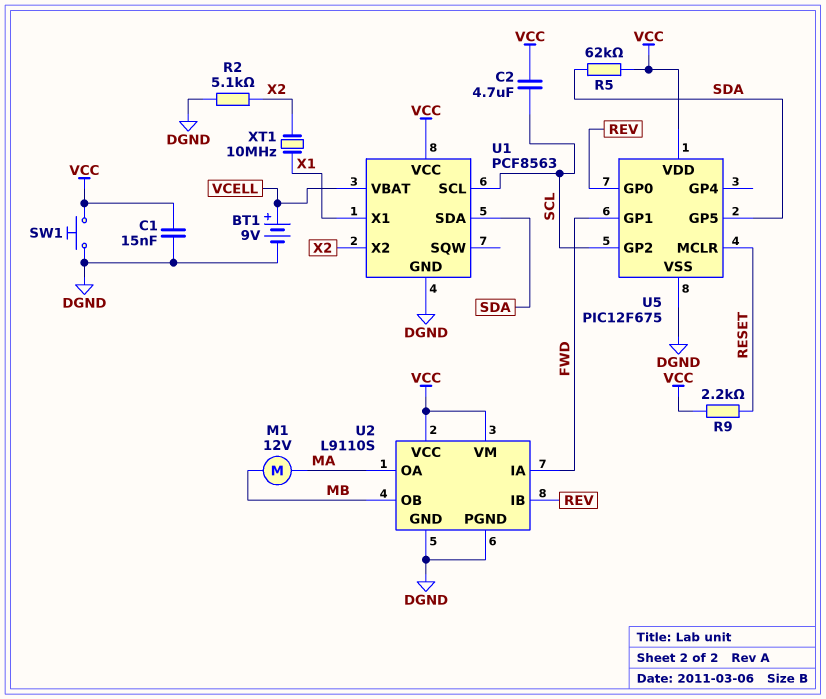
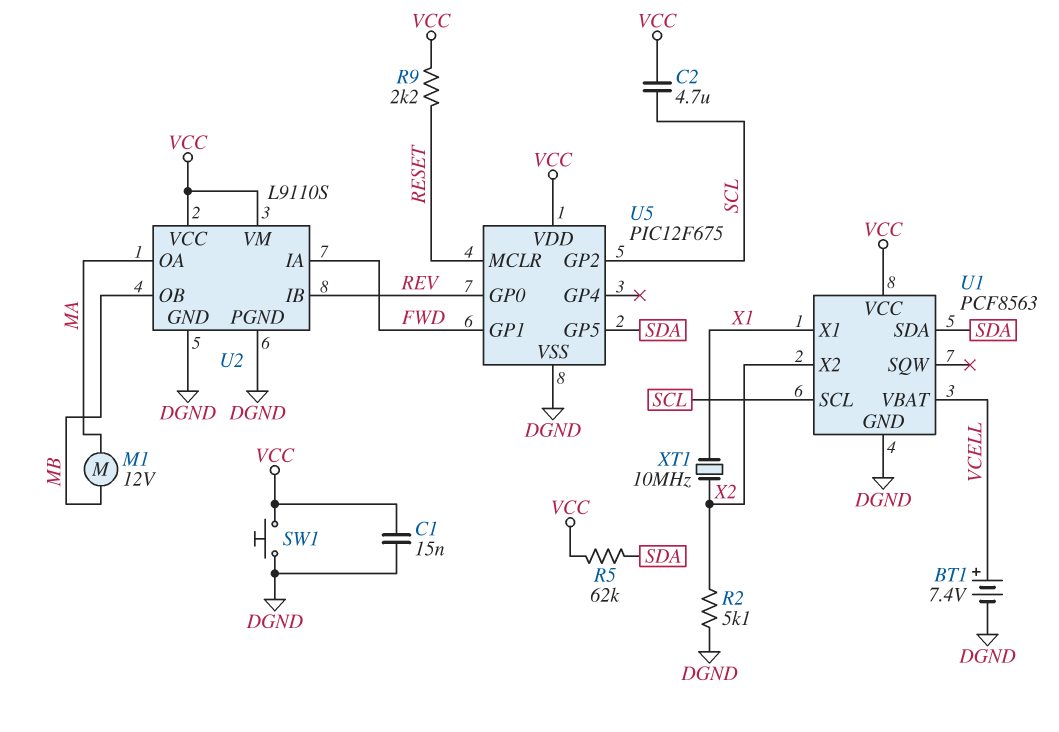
BT1: 9V (plus VCELL, minus DGND) -> 7.4V (plus VCELL, minus DGND)

